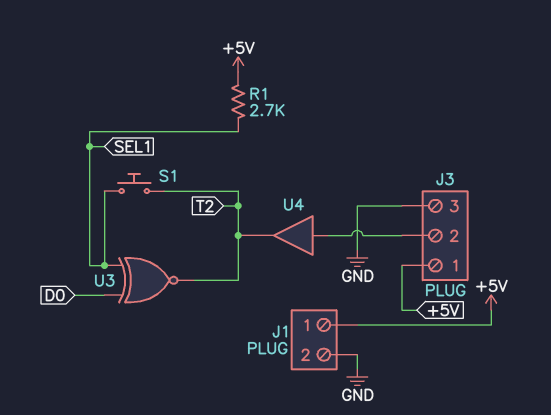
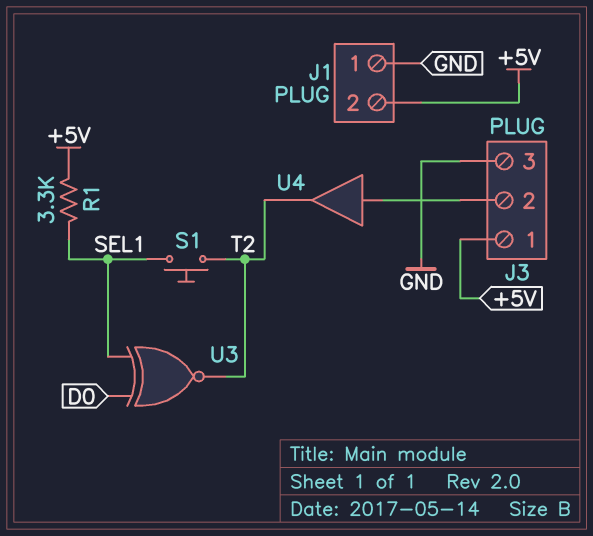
J1 pin 1: +5V -> GND
J1 pin 2: GND -> +5V
R1: 2.7k (+5V, SEL1) -> 3.3k (+5V, SEL1)

